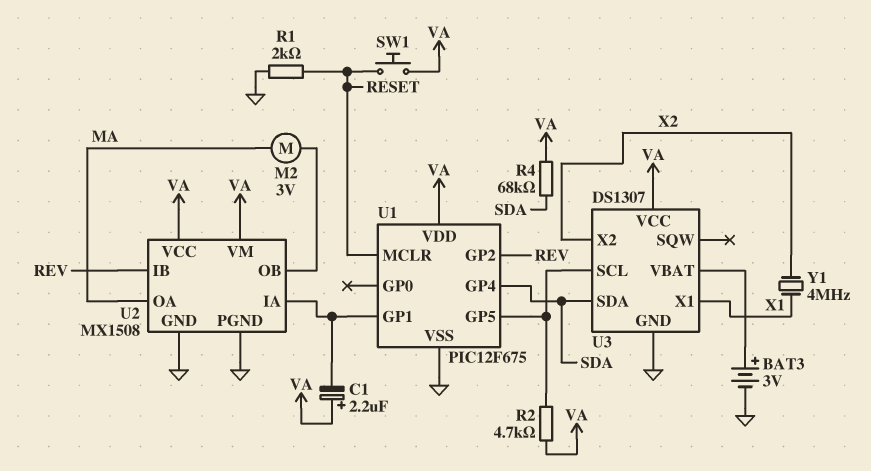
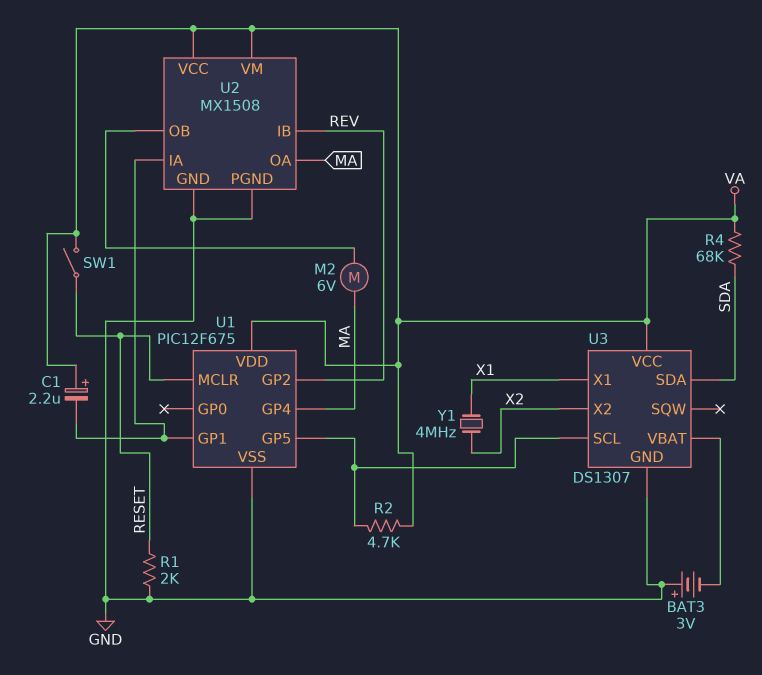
BAT3: 3V (plus U3/VBAT, minus GND) -> 3V (plus GND, minus U3/VBAT)
M2: motor 3V (MA, U2/OB) -> motor 6V (MA, U2/OB)
SW1: button (RESET, VA) -> switch (RESET, VA)
U1 pin GP4: SDA -> MA

